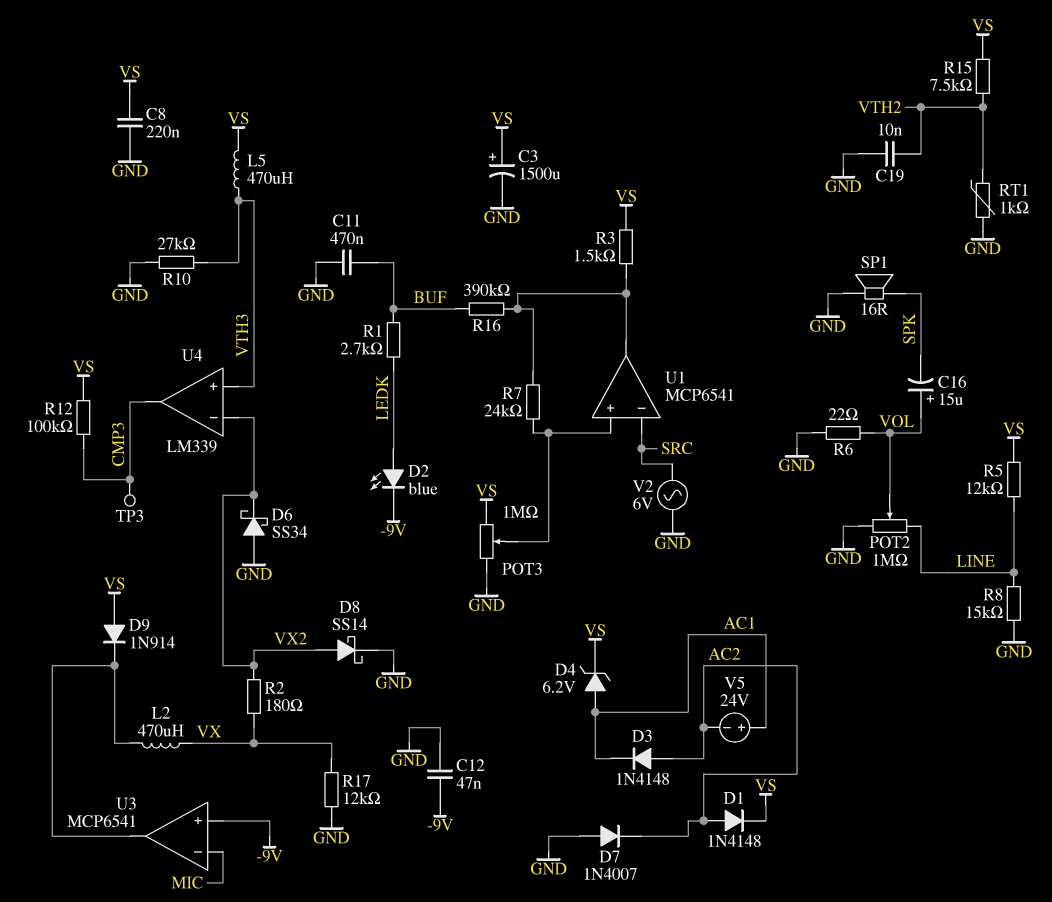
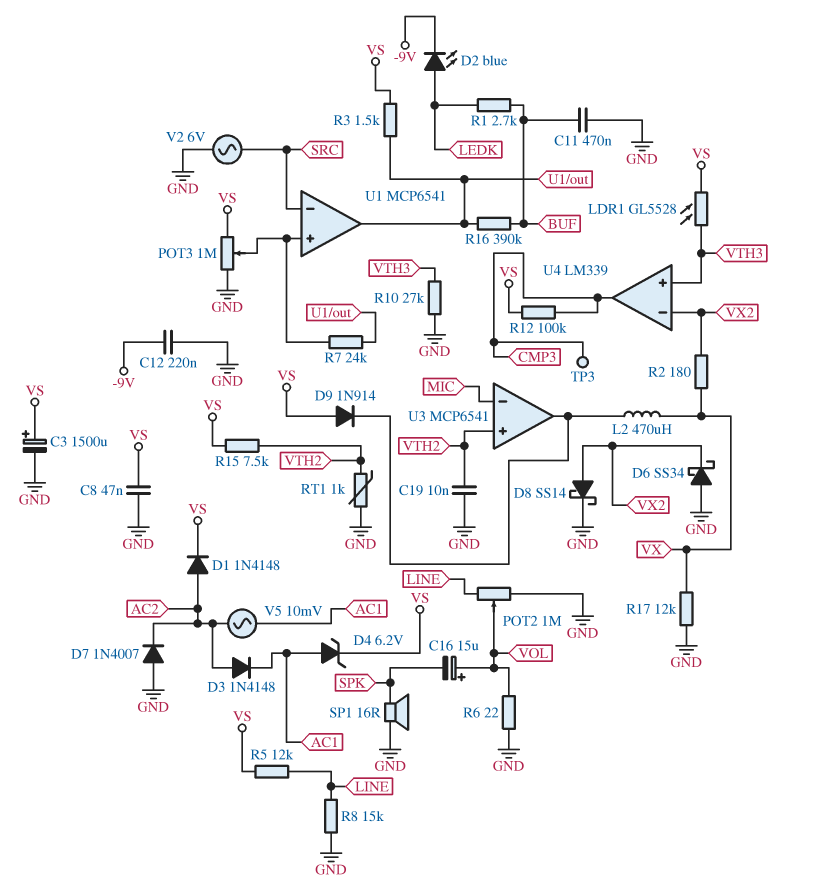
C8: 220nF (GND, VS) -> 47nF (GND, VS)
C12: 47nF (-9V, GND) -> 220nF (-9V, GND)
L5: 470uH (VS, VTH3) -> none
LDR1: none -> GL5528 (VS, VTH3)
U3 pin in+: -9V -> VTH2
V5: 24V (plus AC1, minus AC2) -> AC 10mV (AC1, AC2)

